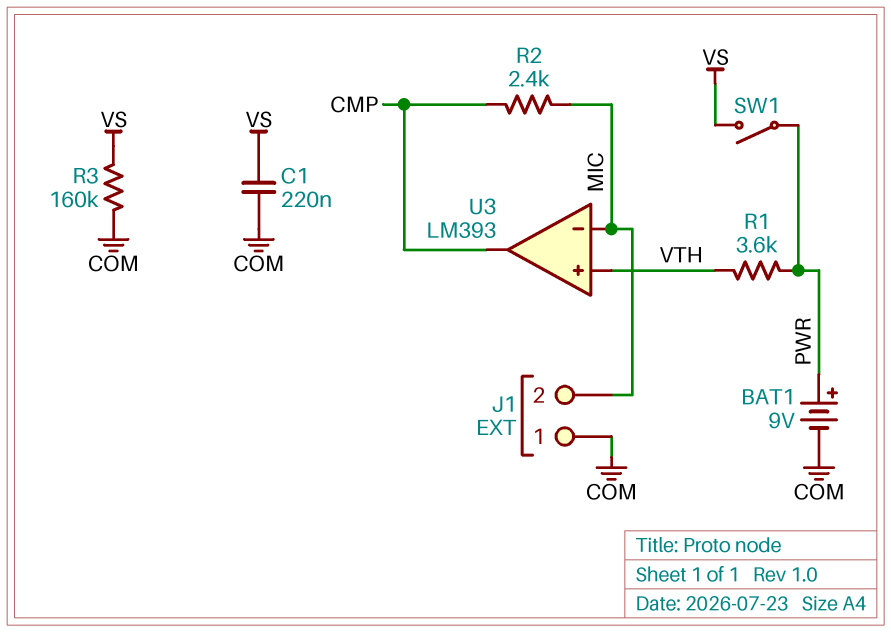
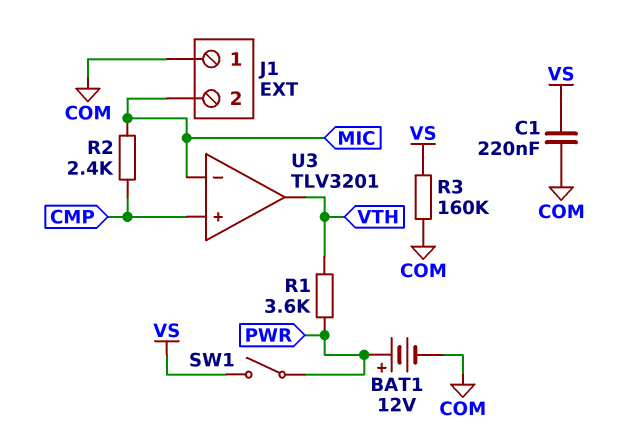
BAT1: 9V (plus PWR, minus COM) -> 12V (plus PWR, minus COM)
U3: LM393 -> TLV3201
U3 pin in+: VTH -> CMP
U3 pin out: CMP -> VTH

